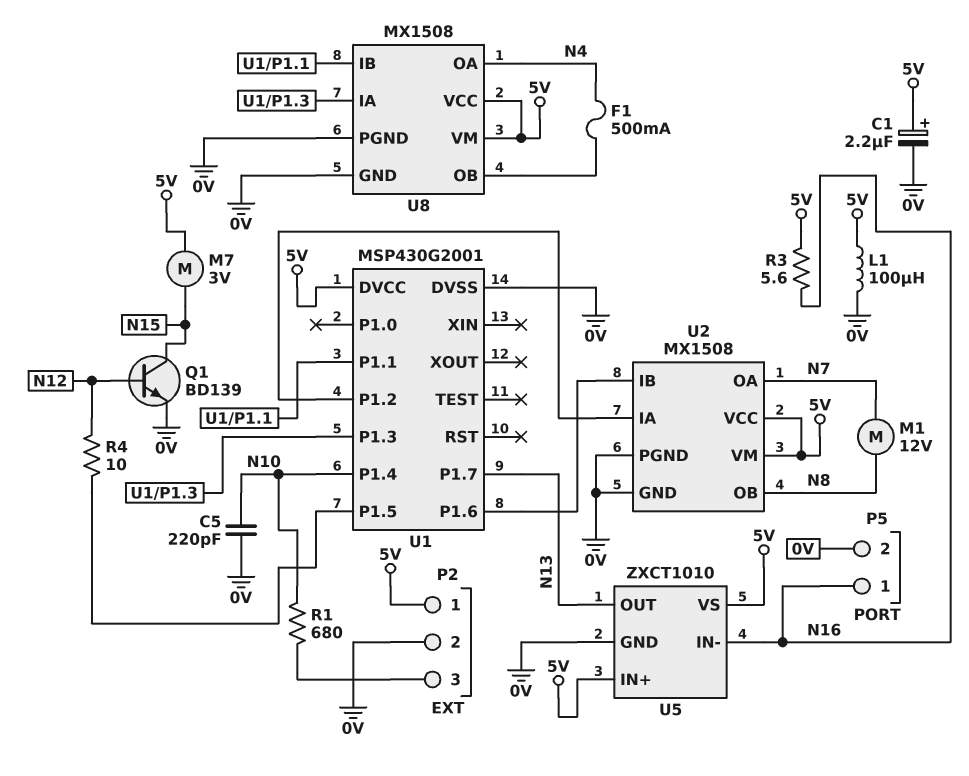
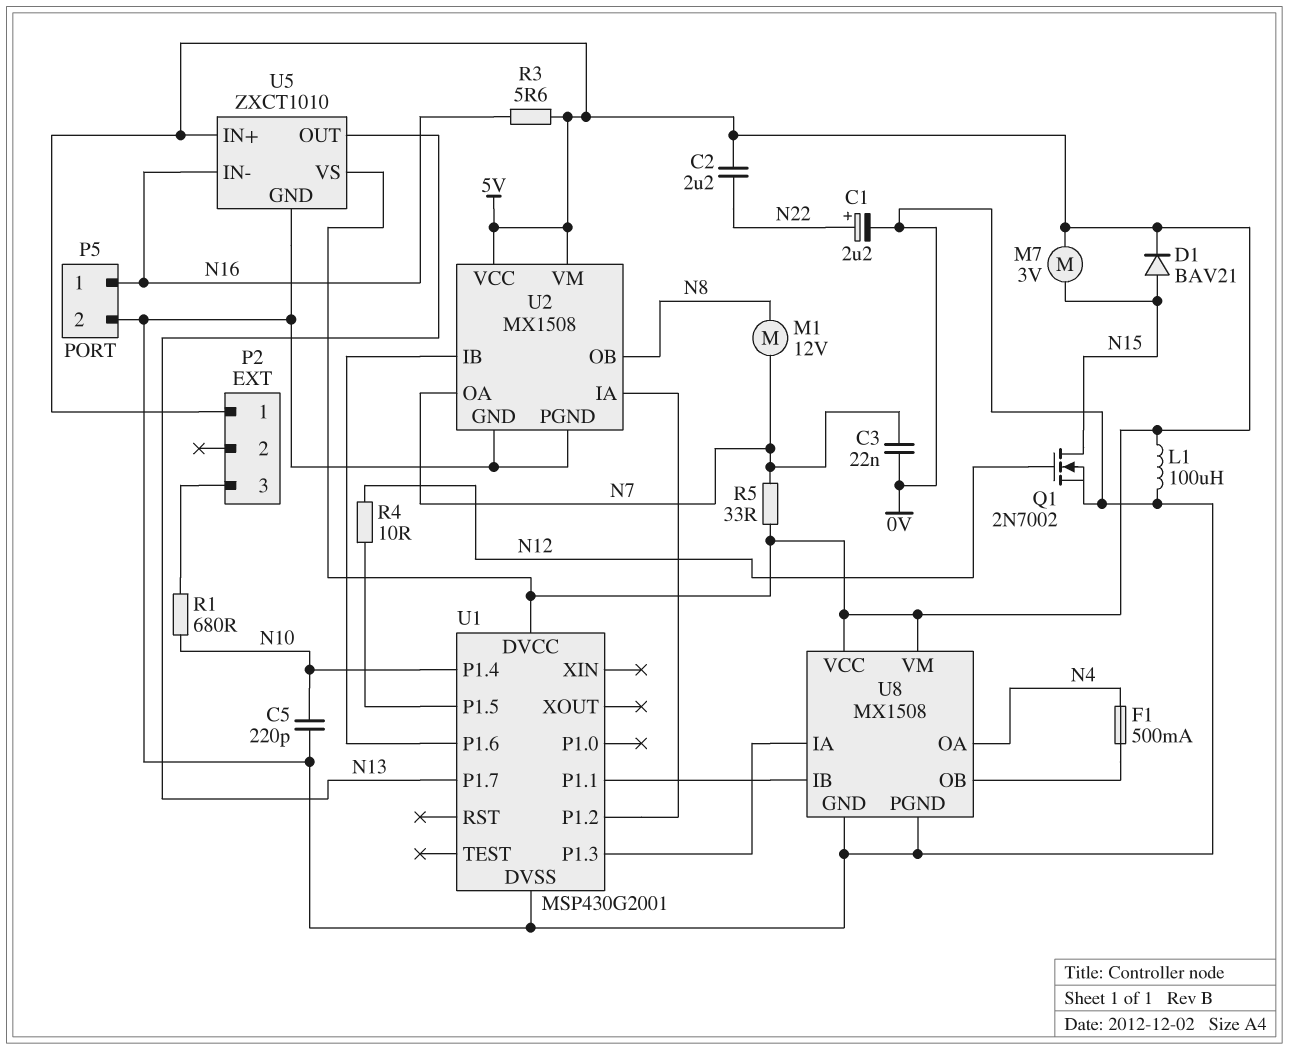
C1: 2.2uF (plus 5V, minus 0V) -> 2.2uF (plus N22, minus 0V)
C2: none -> 2.2uF (5V, N22)
C3: none -> 22nF (0V, N7)
D1: none -> diode BAV21 (A N15, K 5V)
P2 pin 2: 0V -> none
Q1: NPN BD139 (B N12, C N15, E 0V) -> NMOS 2N7002 (G N12, D N15, S 0V)
R5: none -> 33 (5V, N7)

